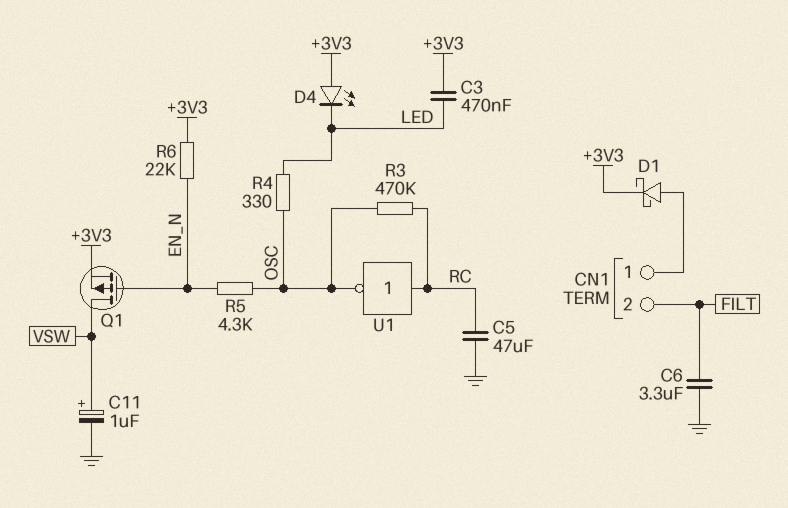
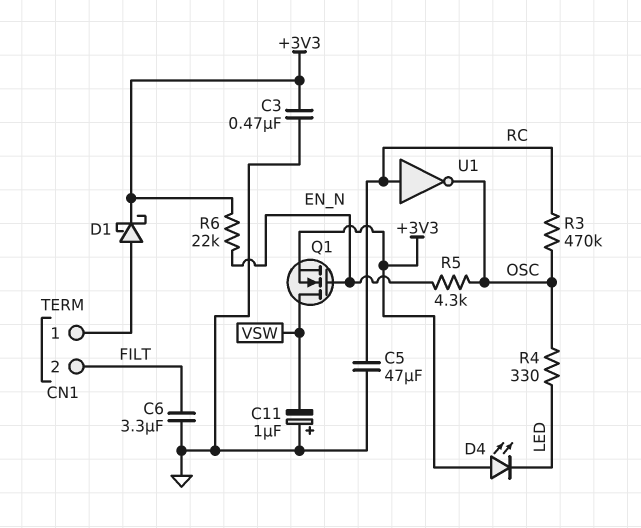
C3: 470nF (+3V3, LED) -> 470nF (+3V3, GND)
C11: 1uF (plus VSW, minus GND) -> 1uF (plus GND, minus VSW)
Q1: PMOS (G EN_N, D VSW, S +3V3) -> NMOS (G EN_N, D VSW, S +3V3)

